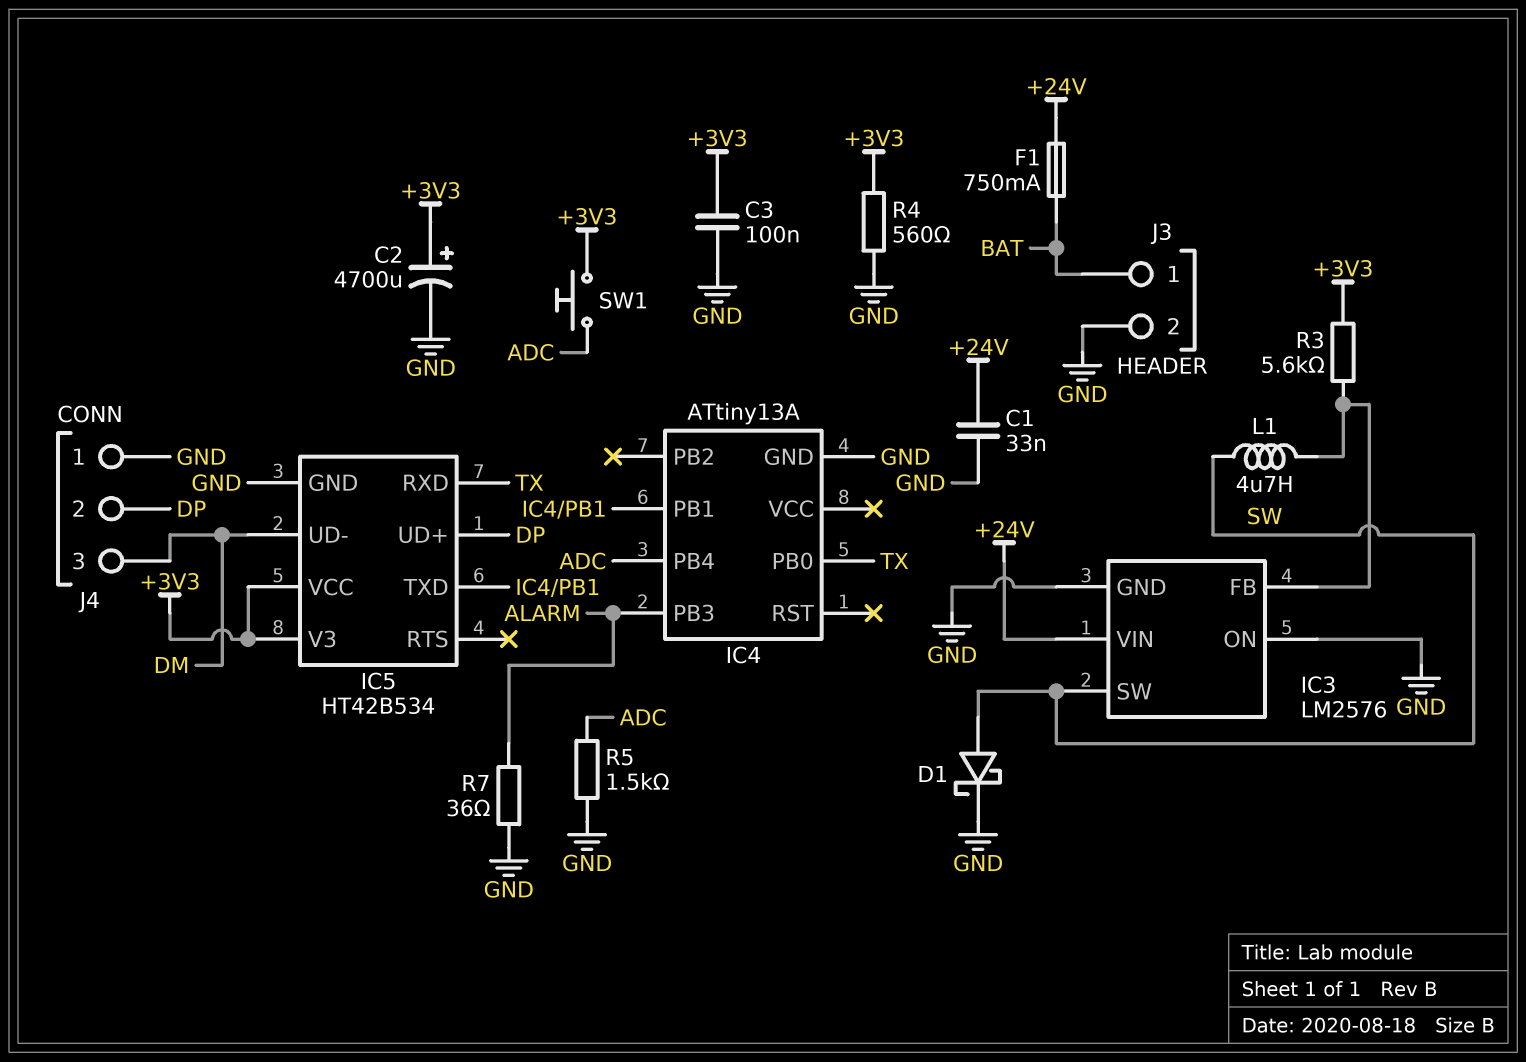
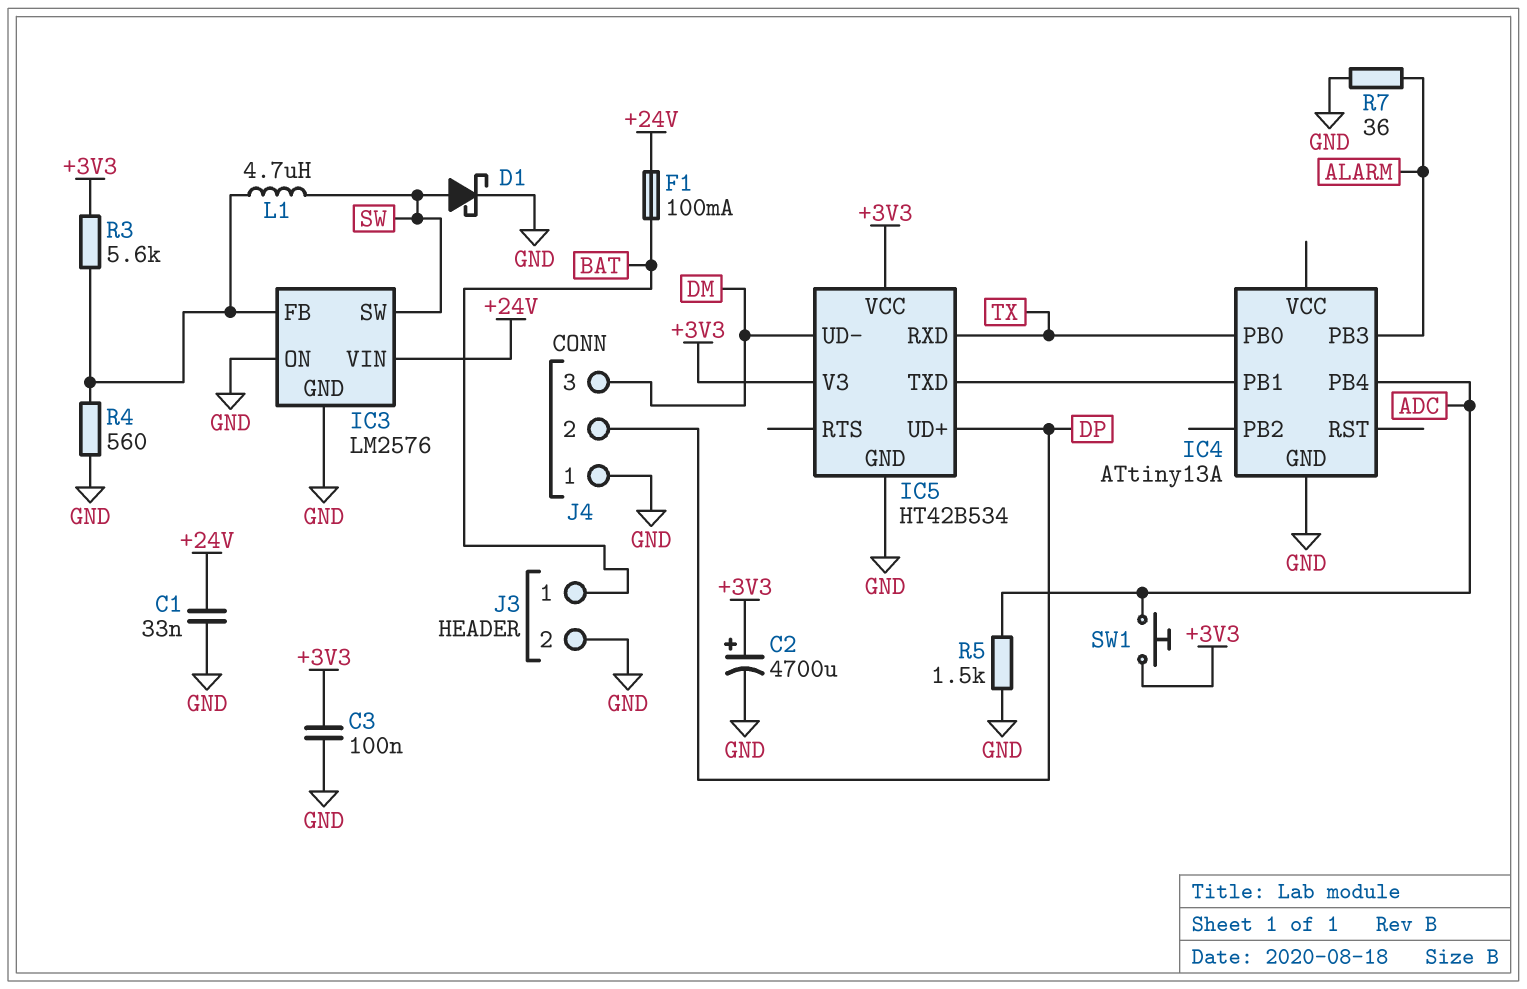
F1: 750mA (+24V, BAT) -> 100mA (+24V, BAT)
R4: 560 (+3V3, GND) -> 560 (GND, IC3/FB)

